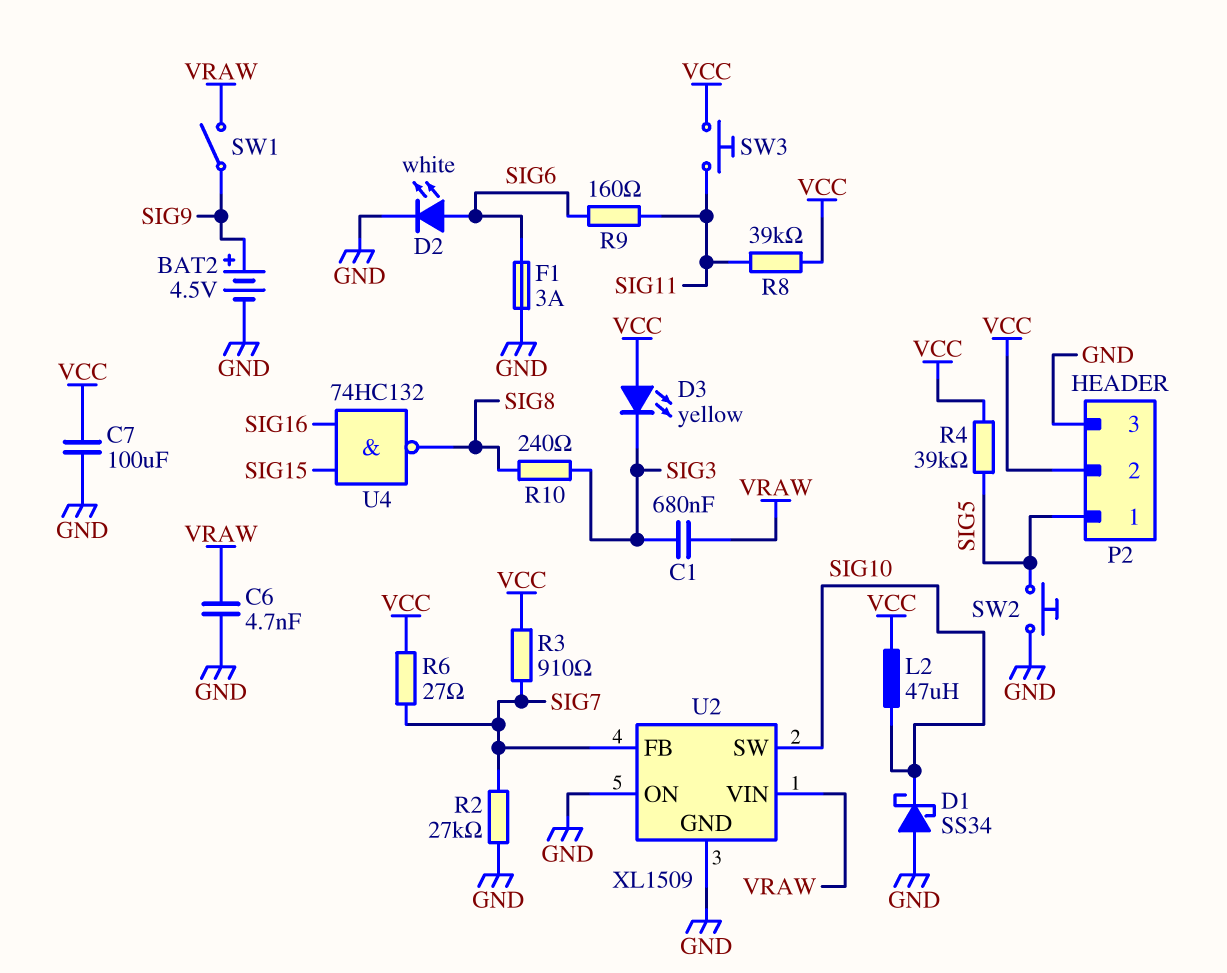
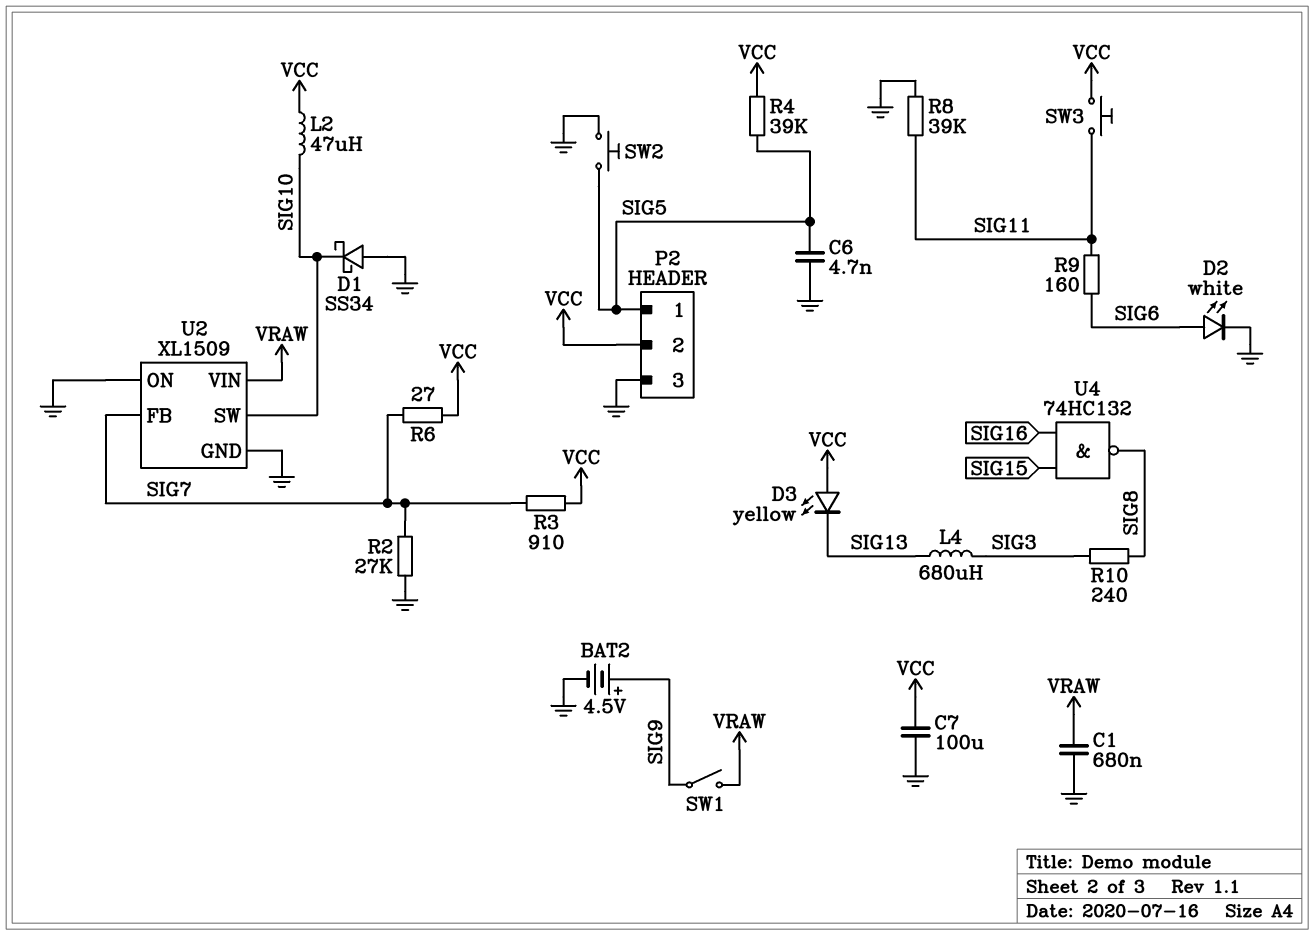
C1: 680nF (SIG3, VRAW) -> 680nF (GND, VRAW)
C6: 4.7nF (GND, VRAW) -> 4.7nF (GND, SIG5)
D3: LED yellow (A VCC, K SIG3) -> LED yellow (A VCC, K SIG13)
F1: 3A (GND, SIG6) -> none
L4: none -> 680uH (SIG3, SIG13)
R8: 39k (SIG11, VCC) -> 39k (GND, SIG11)

